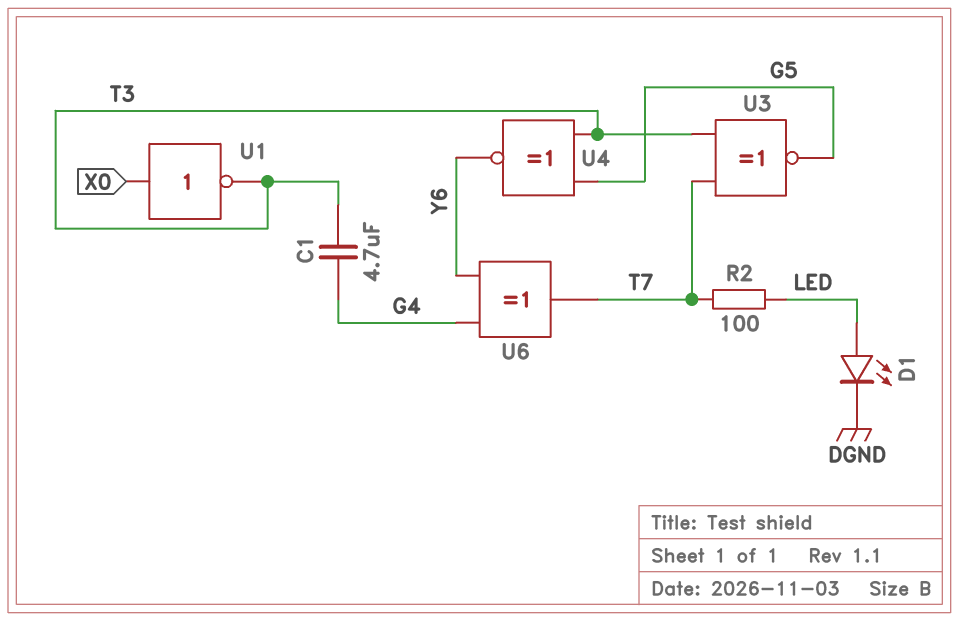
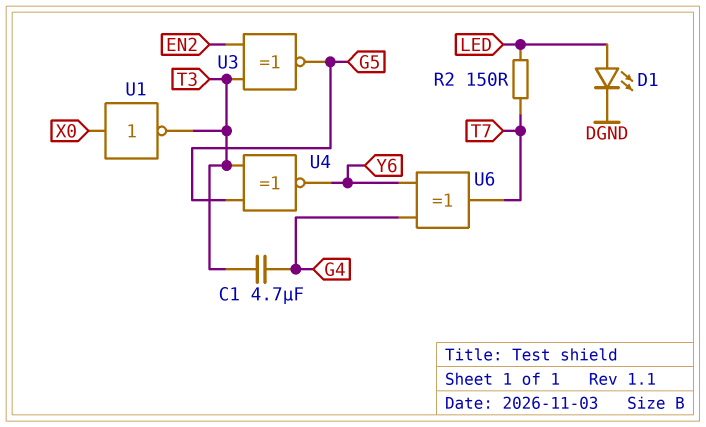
R2: 100 (LED, T7) -> 150 (LED, T7)
U3: XNOR (in T3, in T7, out G5) -> XNOR (in EN2, in T3, out G5)

